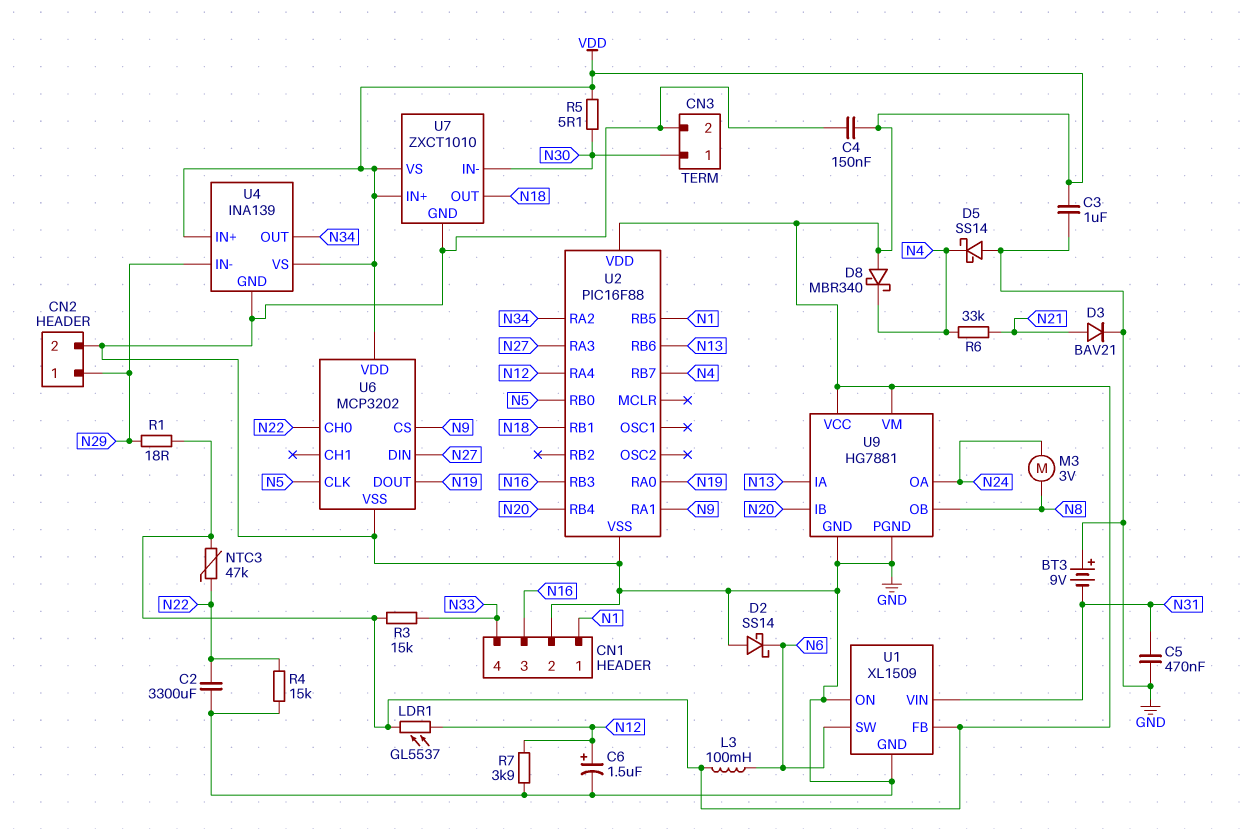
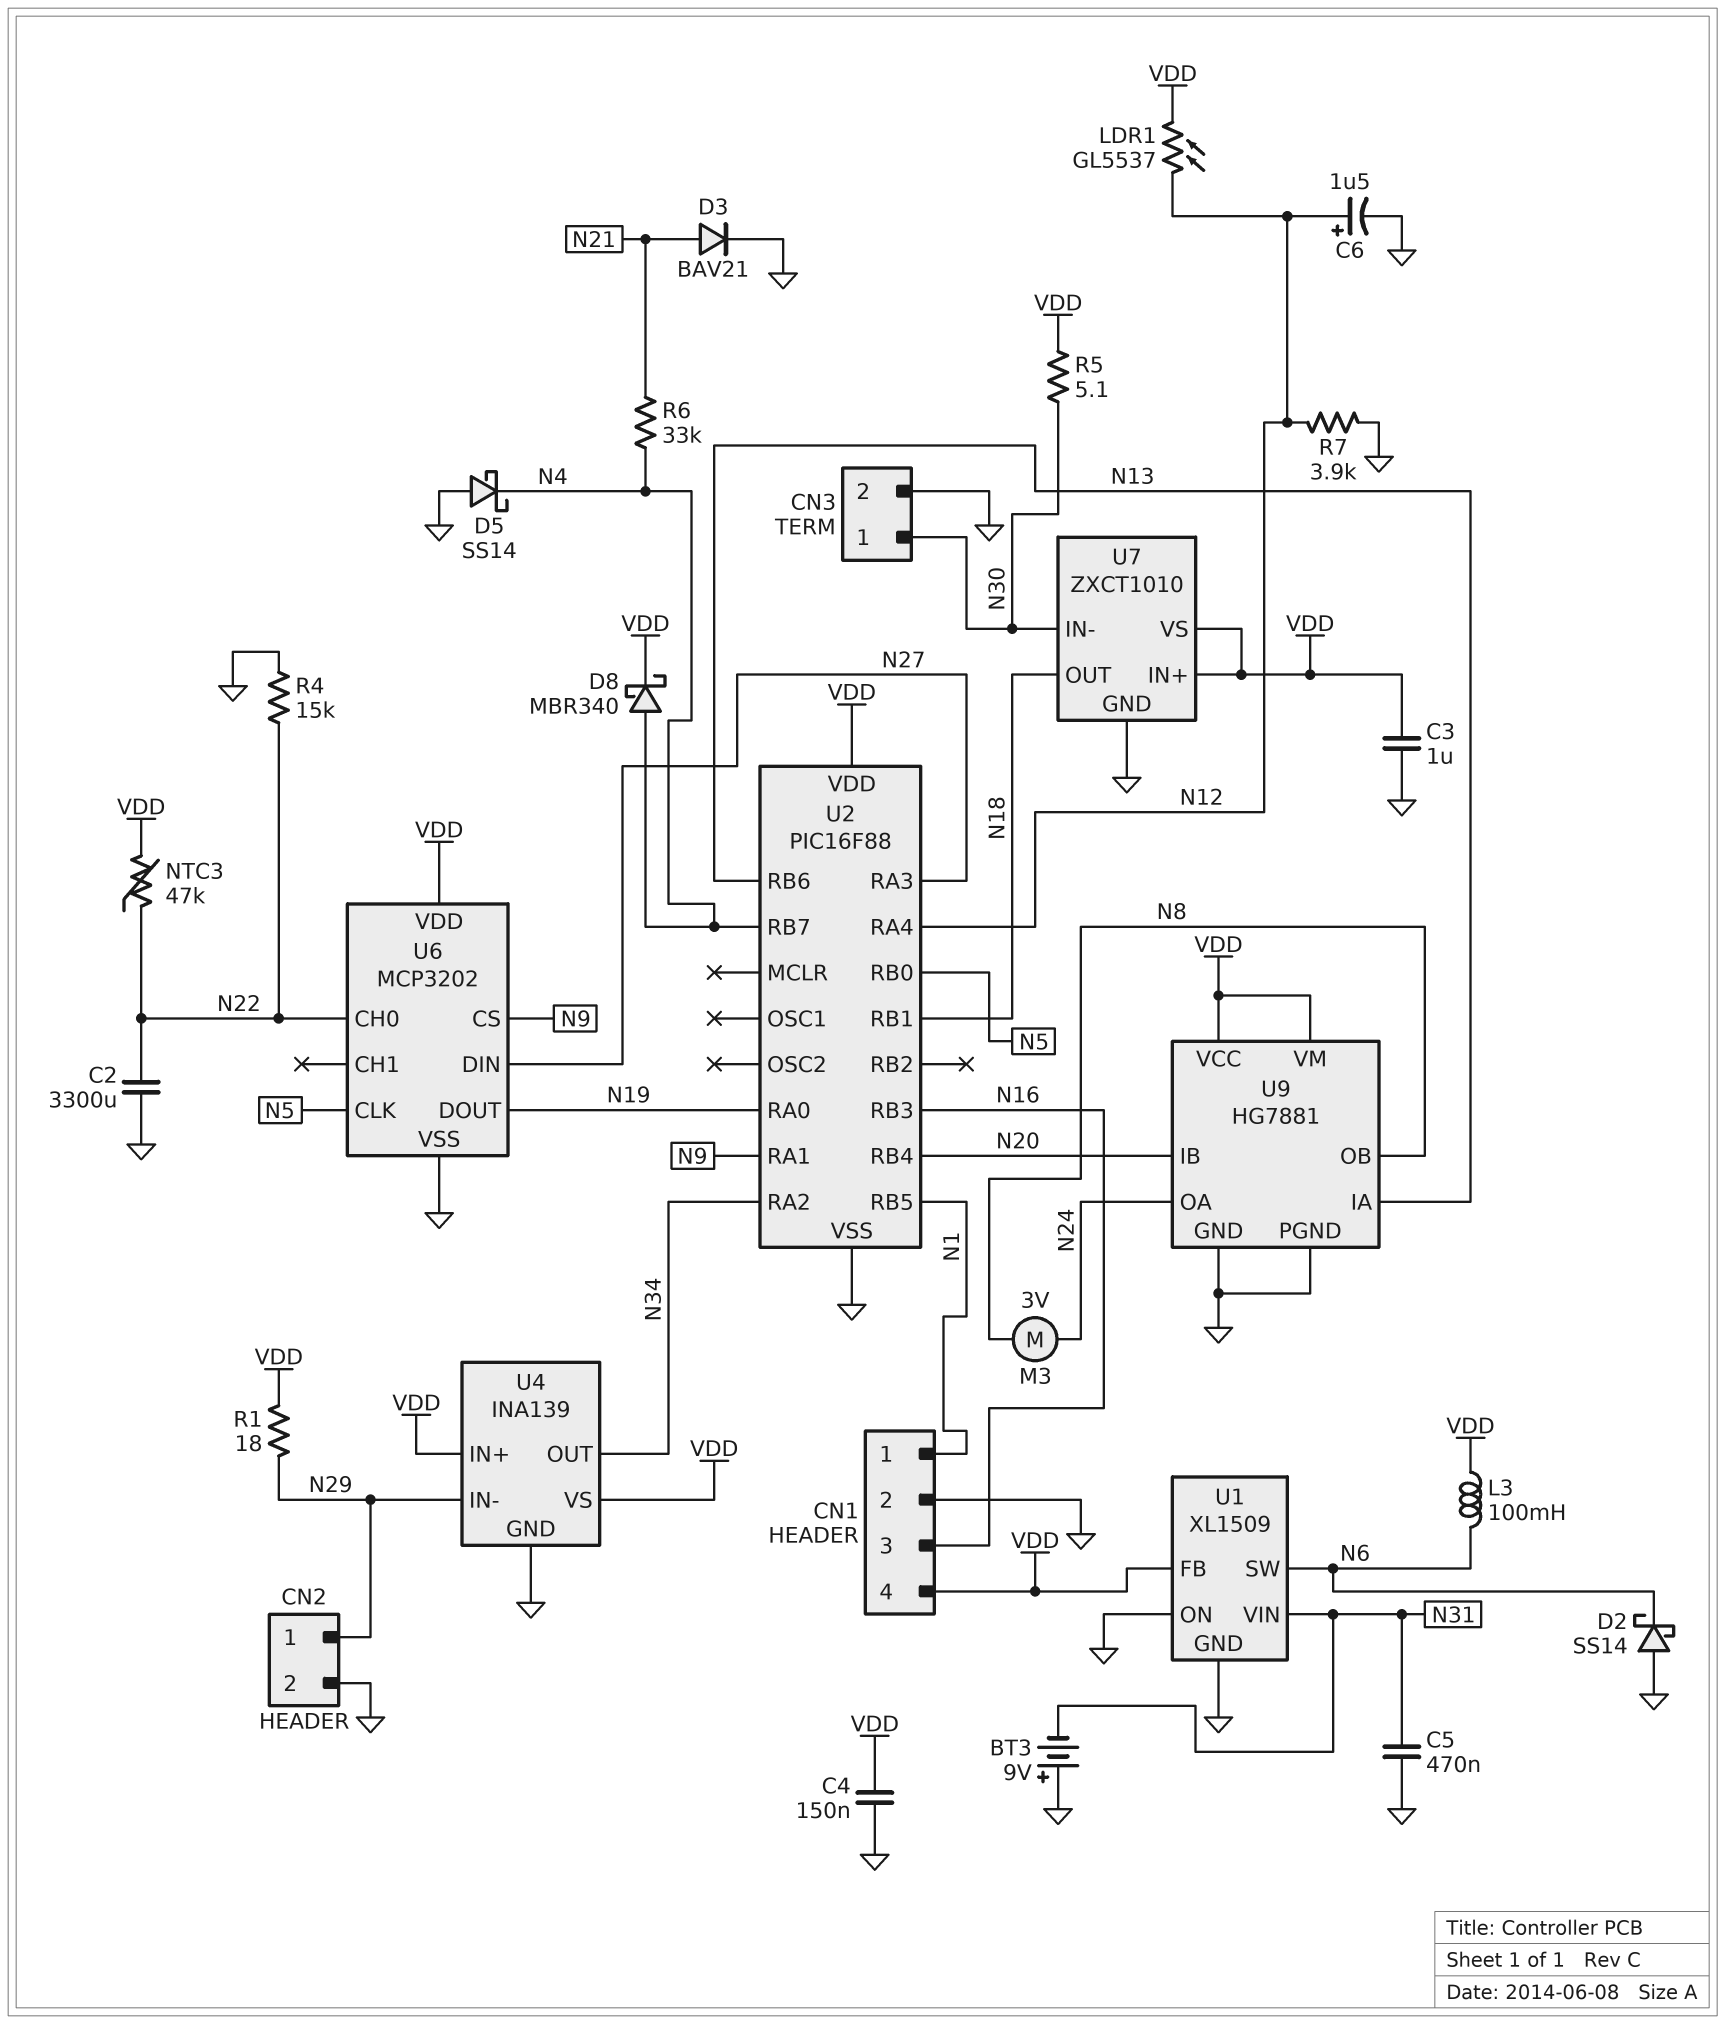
CN1 pin 4: N33 -> VDD
D8: schottky MBR340 (A VDD, K N4) -> schottky MBR340 (A N4, K VDD)
R3: 15k (N33, VDD) -> none

